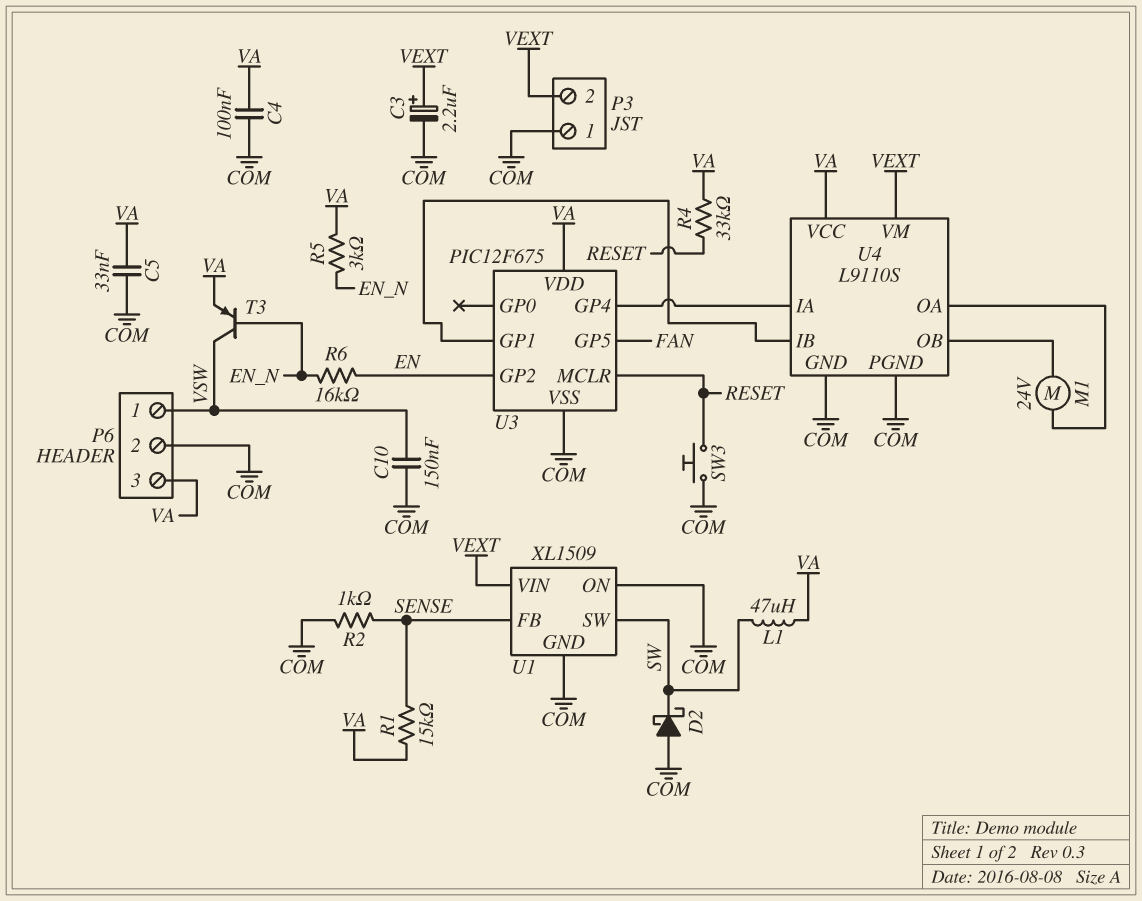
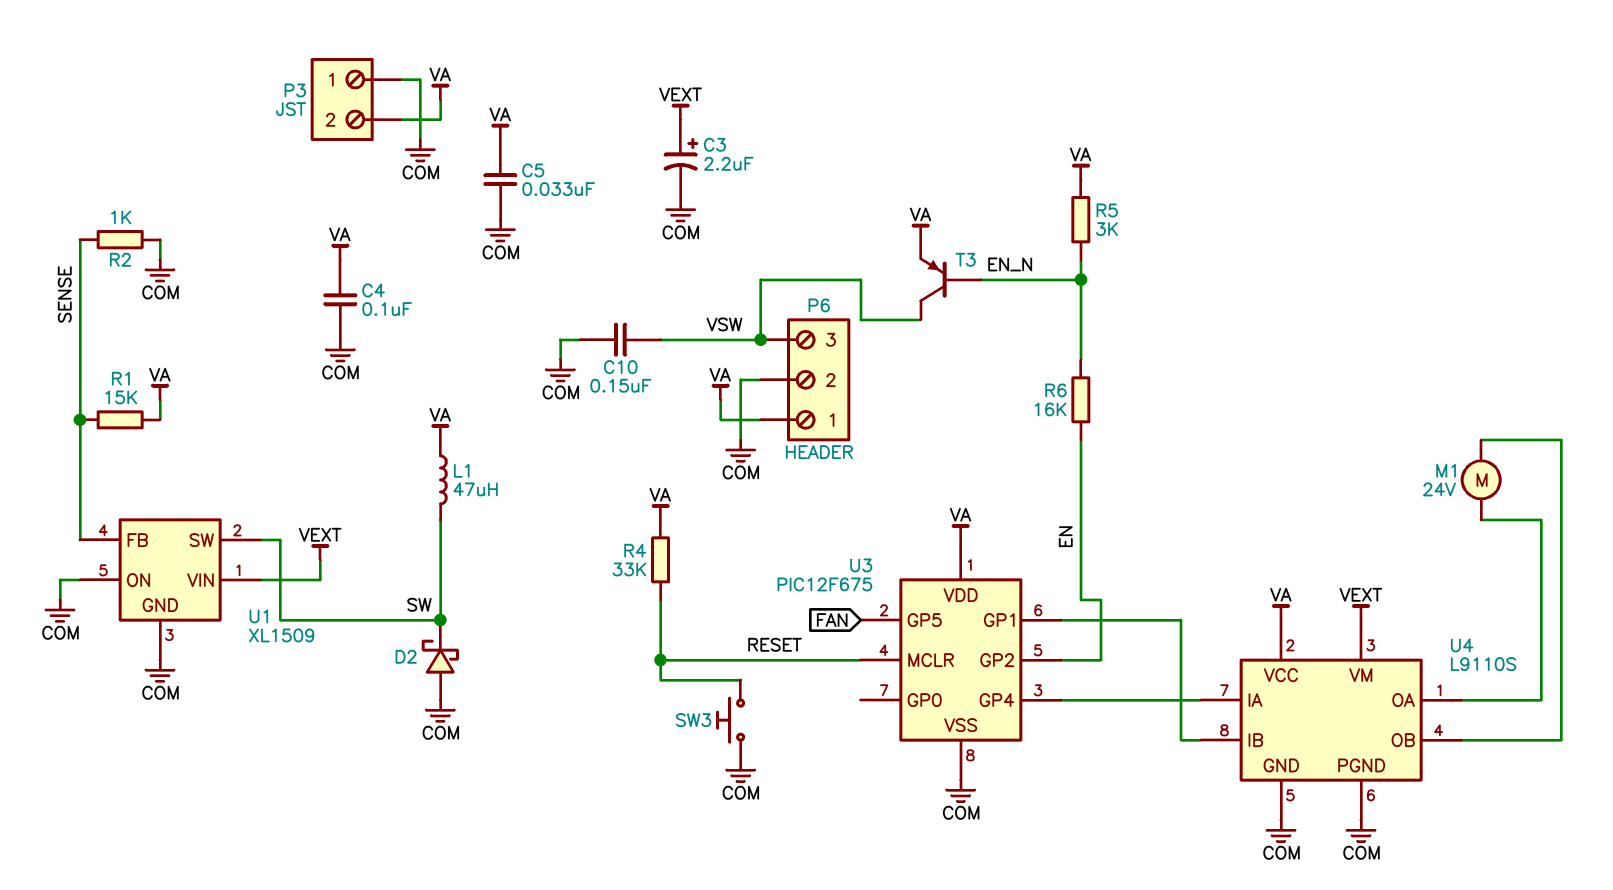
P3 pin 2: VEXT -> VA
P6 pin 1: VSW -> VA
P6 pin 3: VA -> VSW

